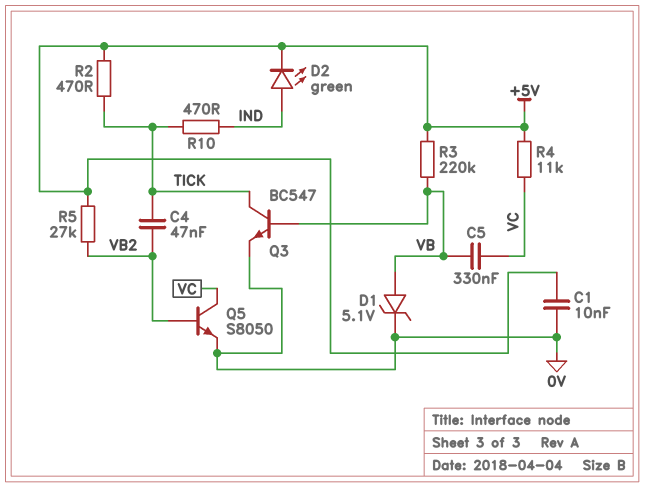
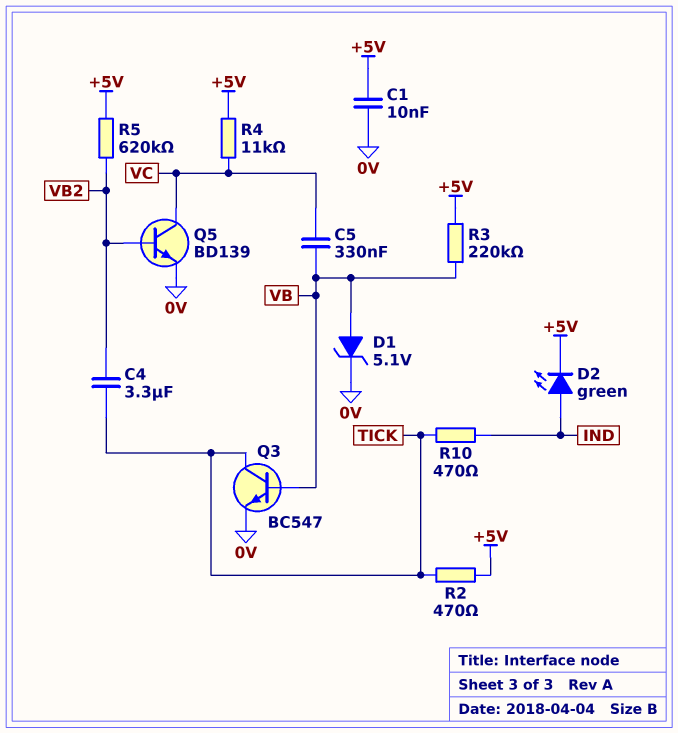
C4: 47nF (TICK, VB2) -> 3.3uF (TICK, VB2)
Q5: NPN S8050 (B VB2, C VC, E 0V) -> NPN BD139 (B VB2, C VC, E 0V)
R5: 27k (+5V, VB2) -> 620k (+5V, VB2)

